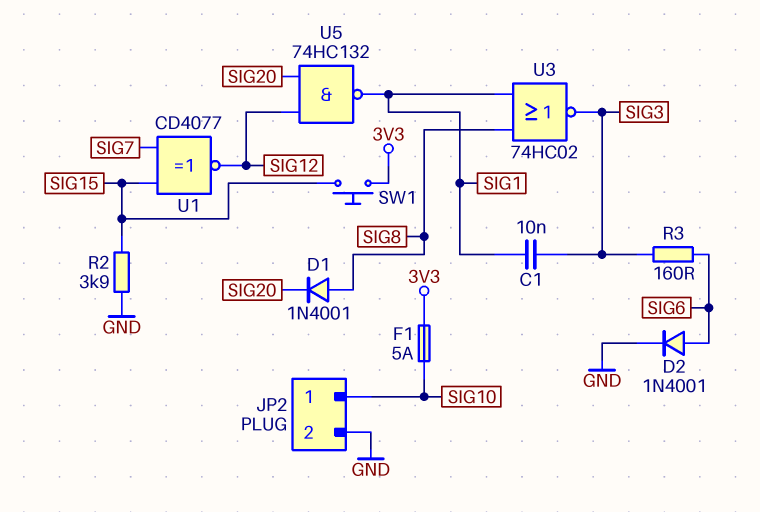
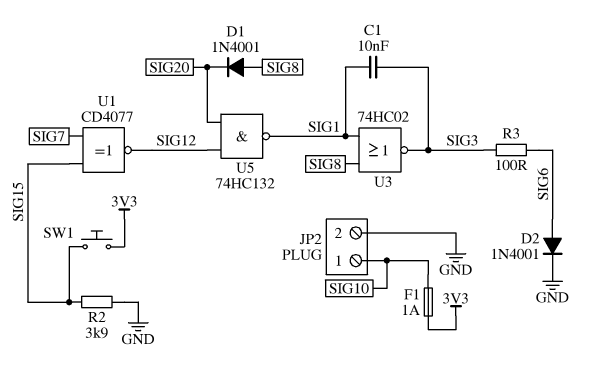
F1: 5A (3V3, SIG10) -> 1A (3V3, SIG10)
R3: 160 (SIG3, SIG6) -> 100 (SIG3, SIG6)

